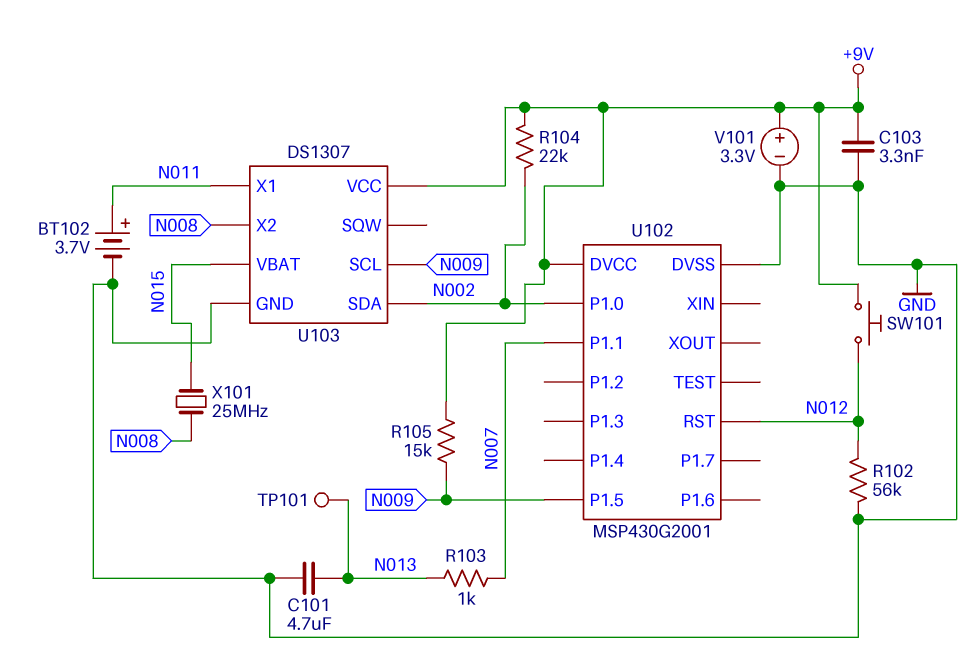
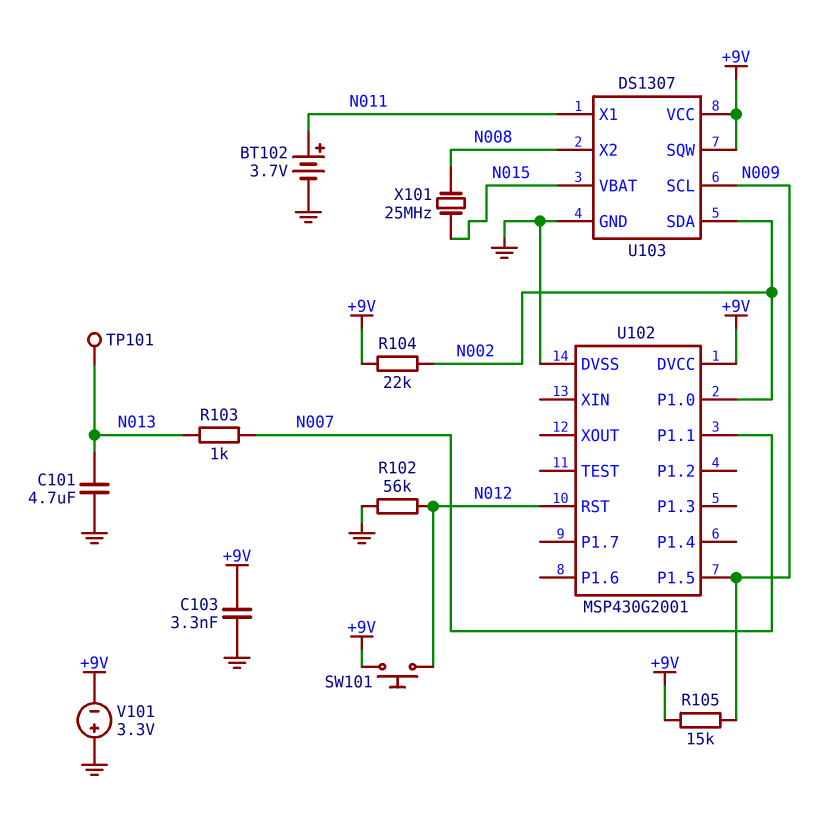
U103 pin SQW: none -> +9V
V101: 3.3V (plus +9V, minus GND) -> 3.3V (plus GND, minus +9V)

